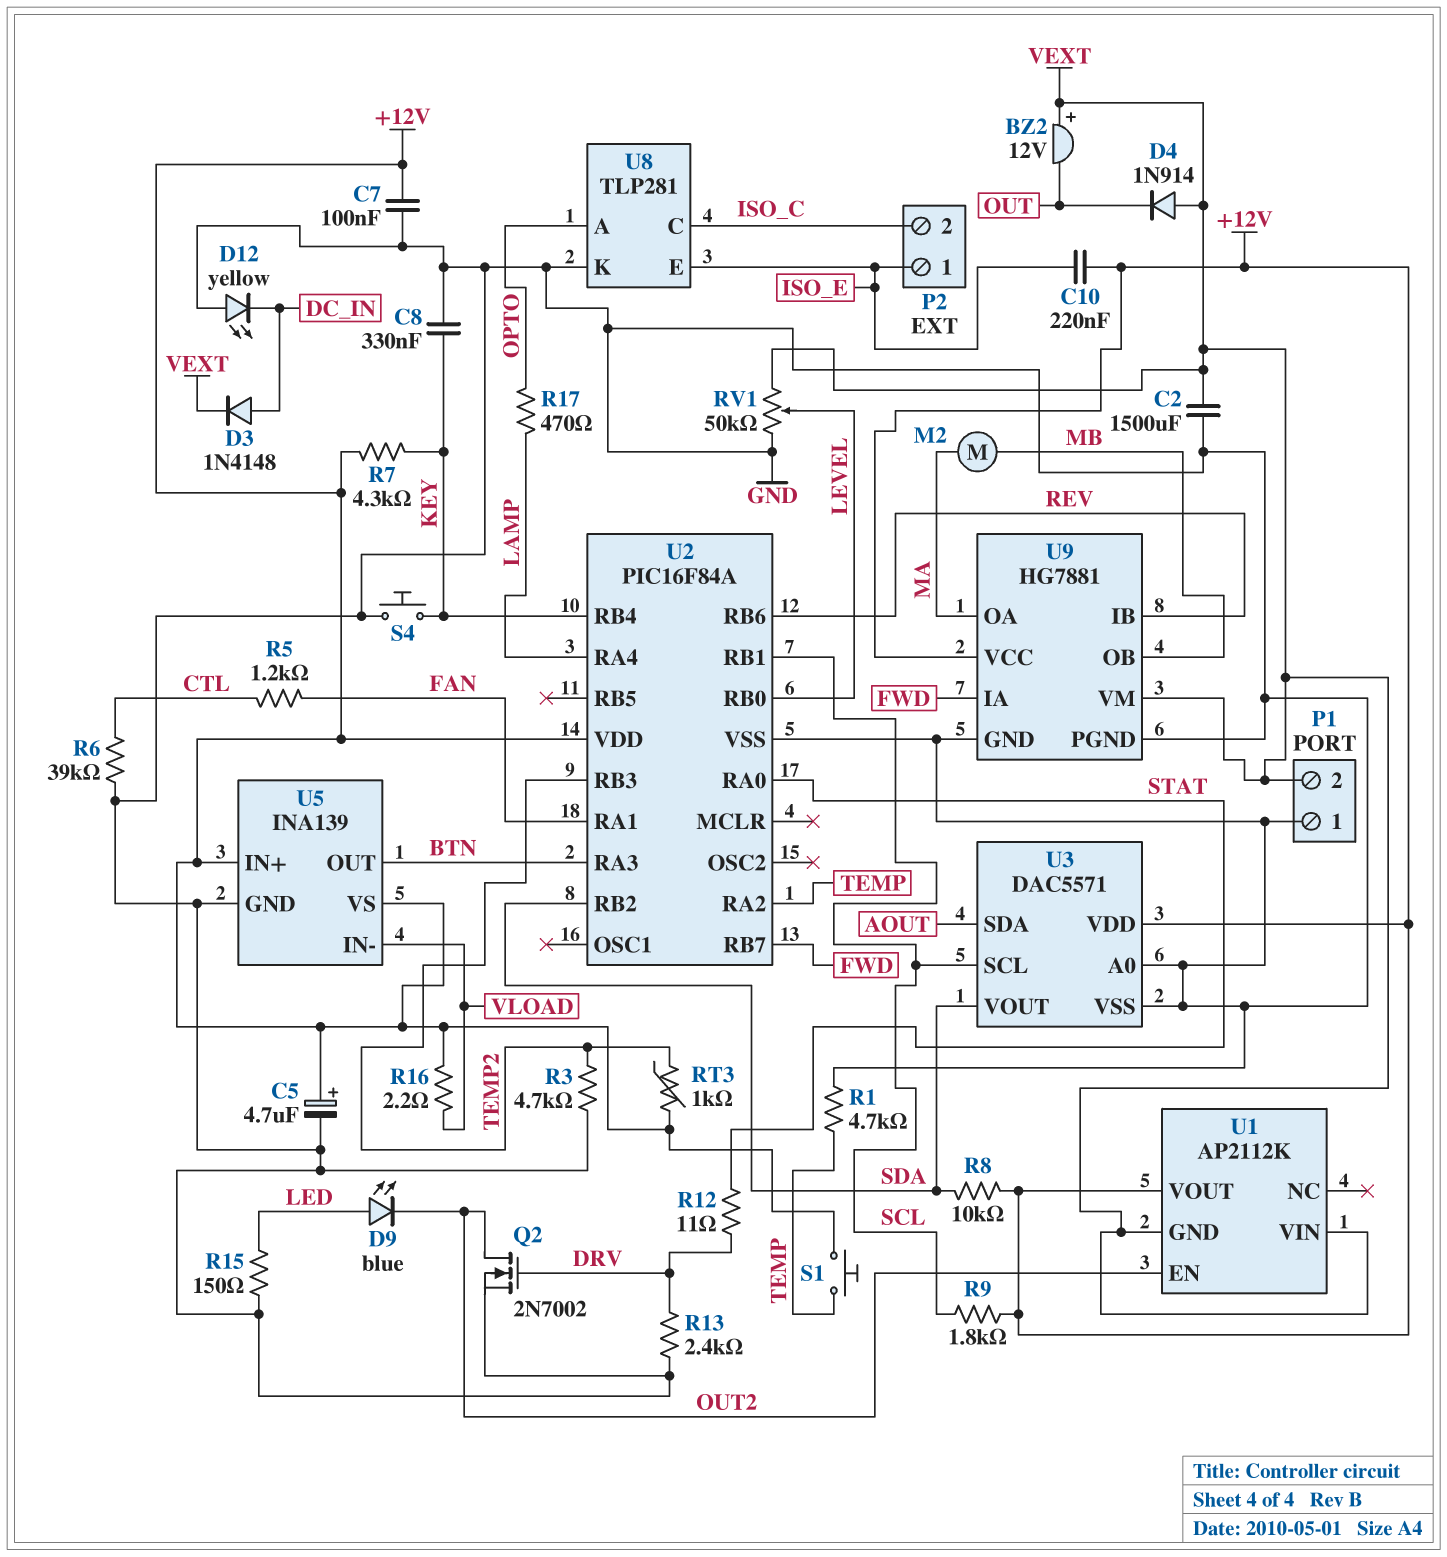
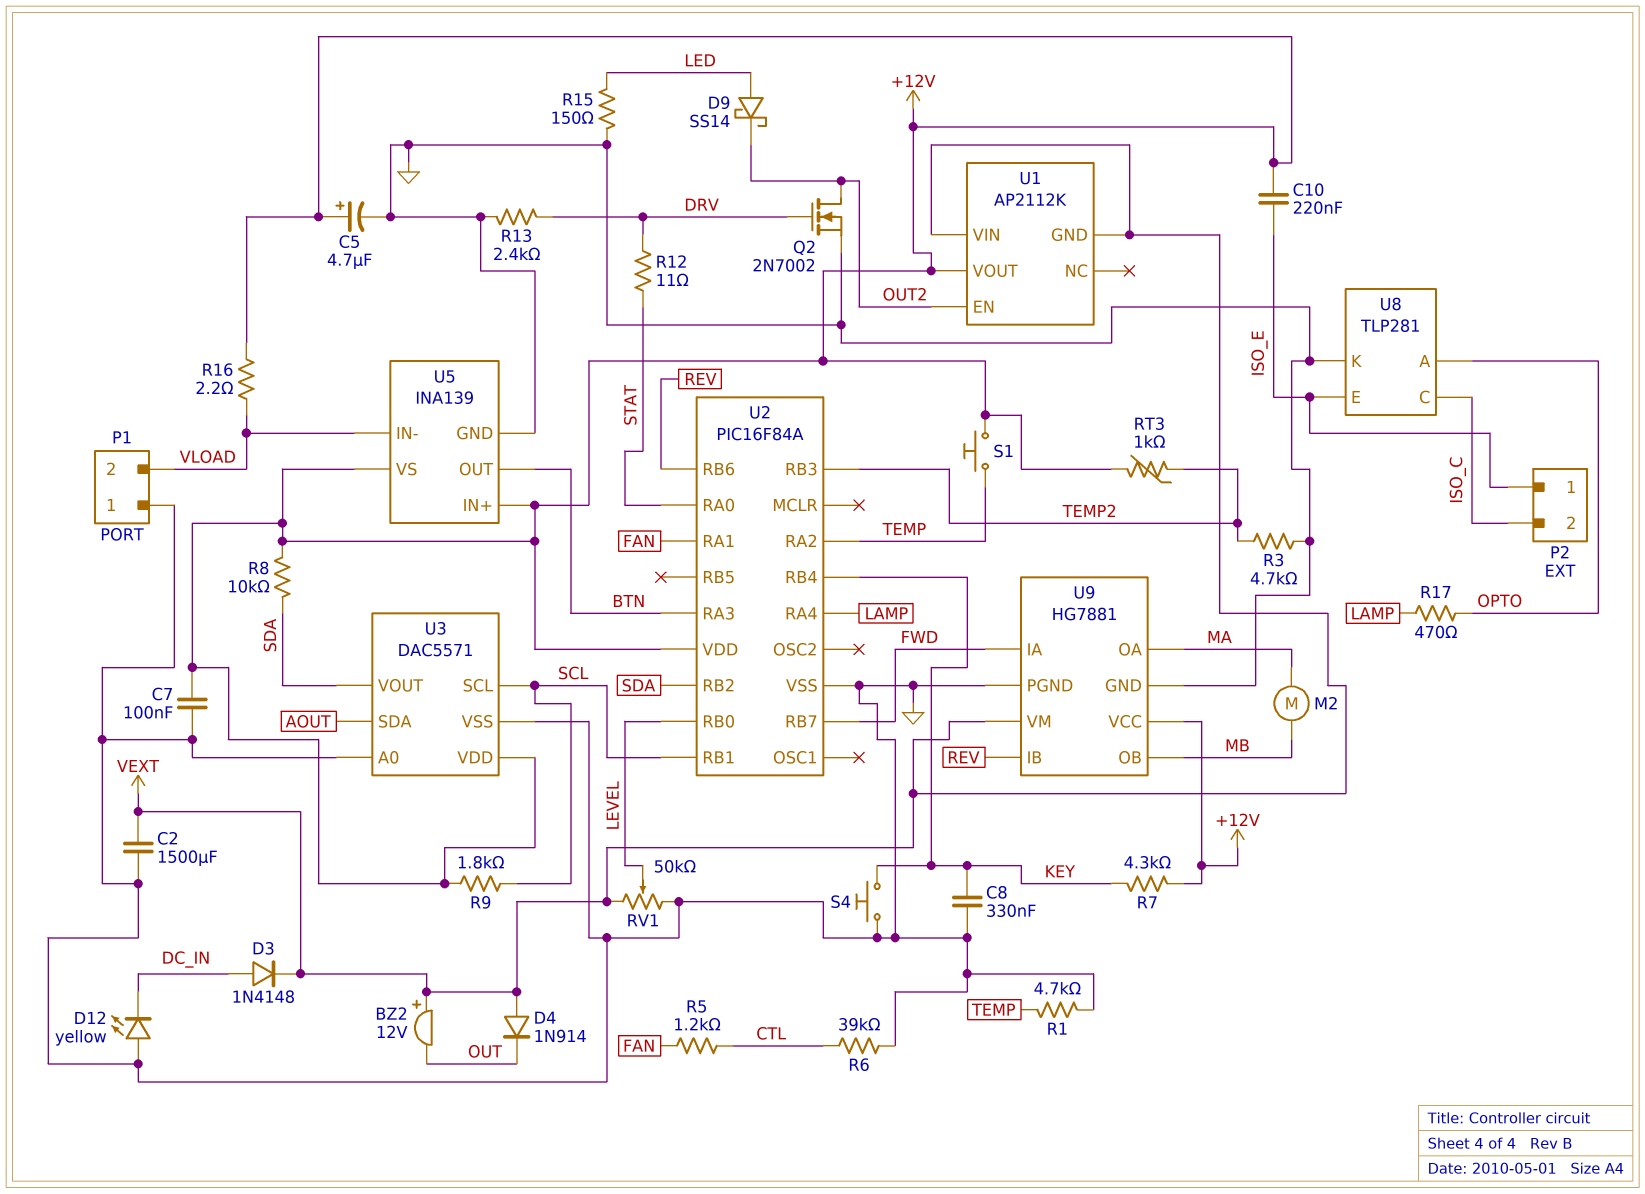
D9: LED blue (A LED, K OUT2) -> schottky SS14 (A LED, K OUT2)
P1 pin 2: VEXT -> VLOAD

